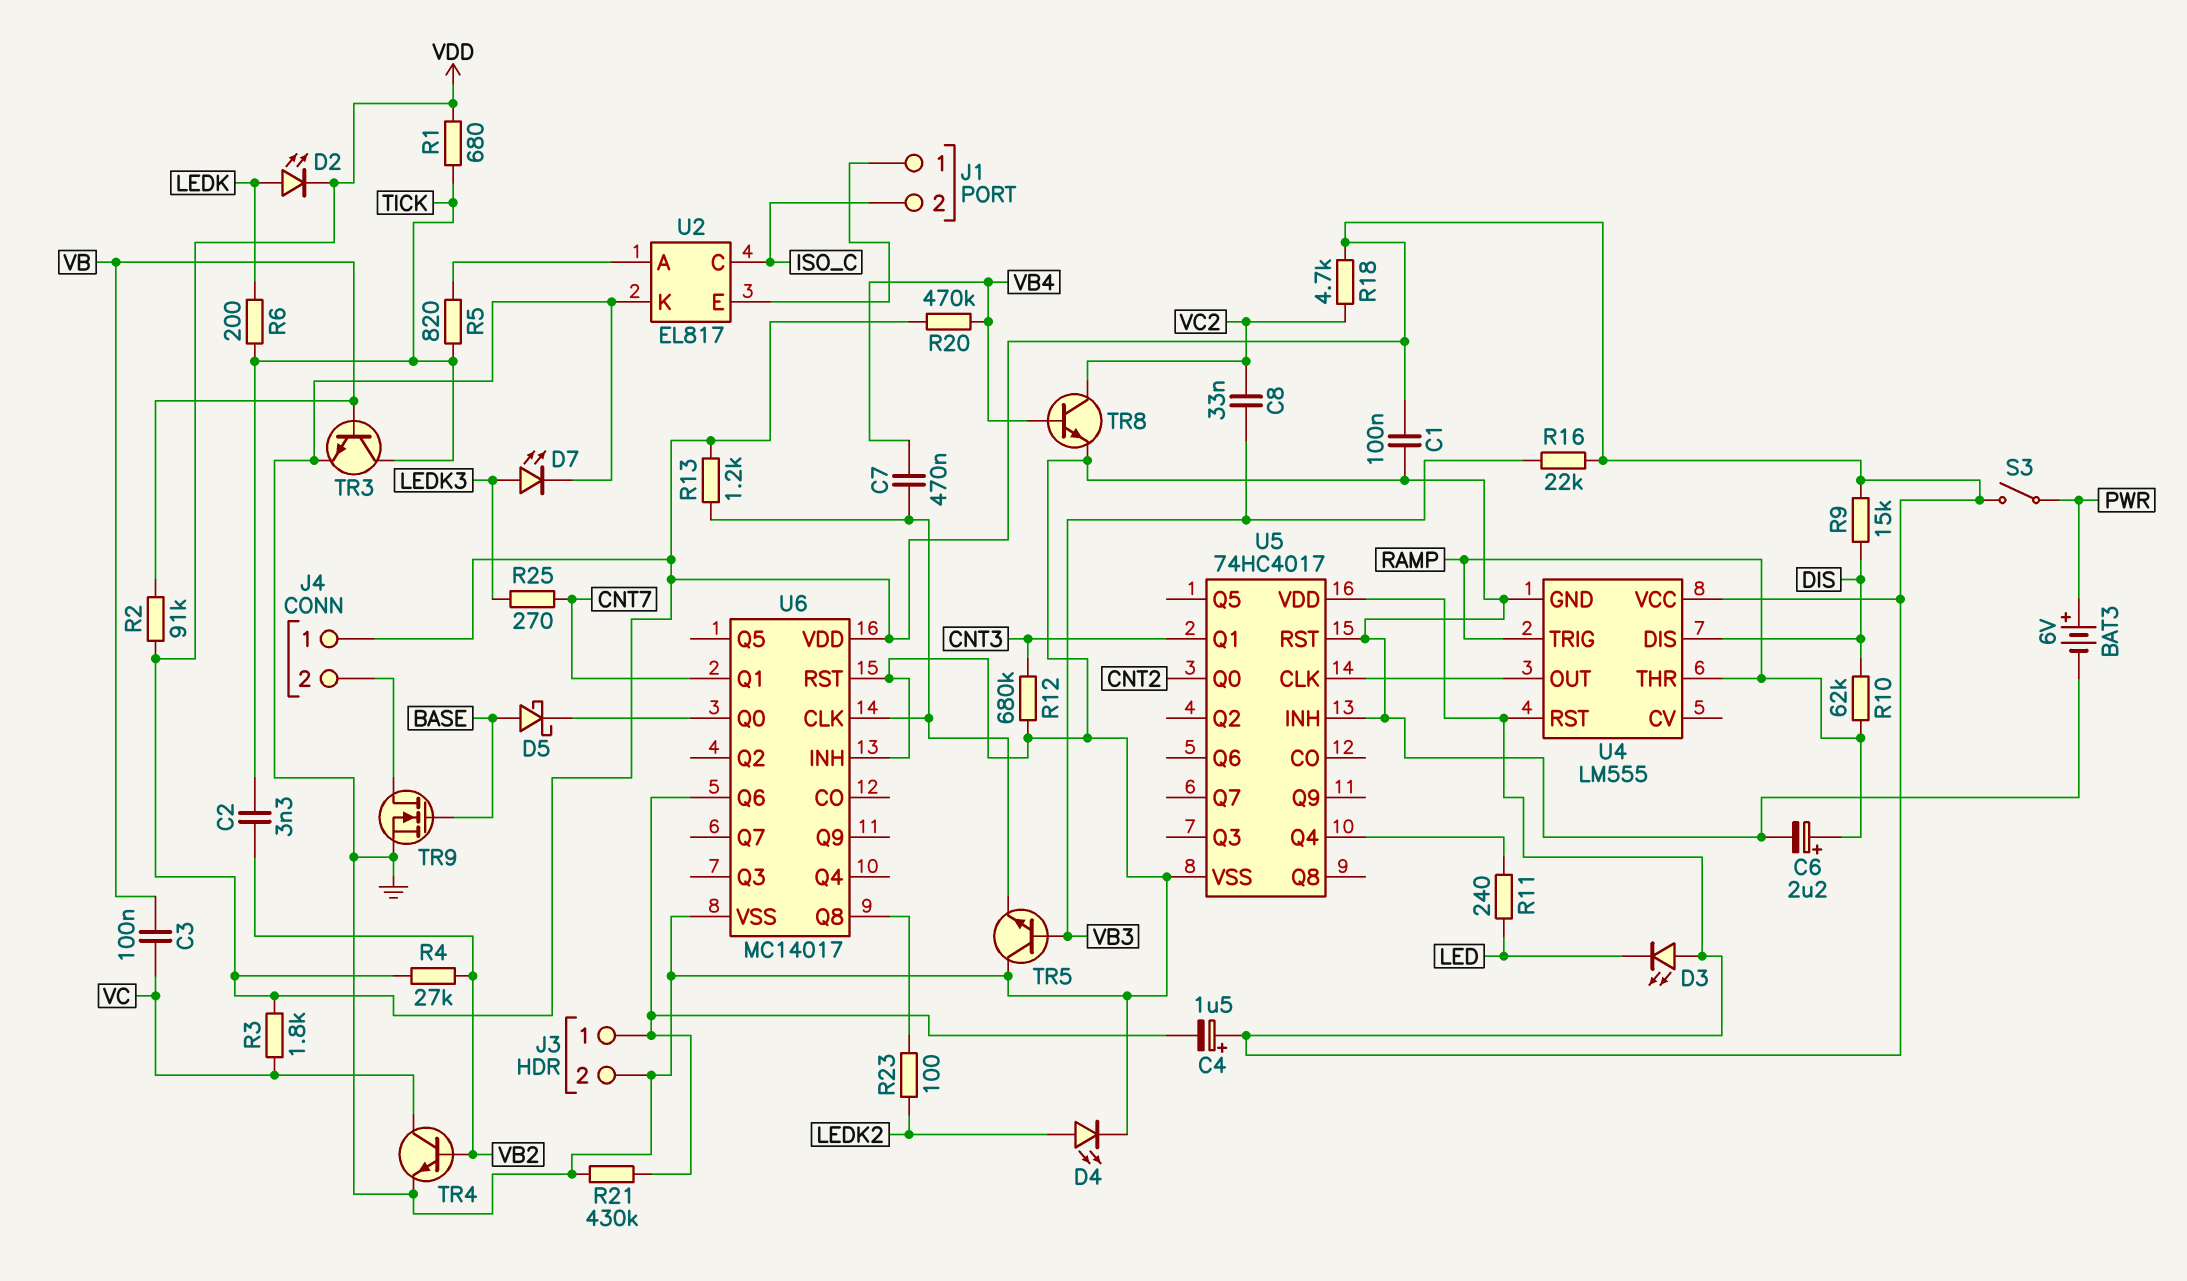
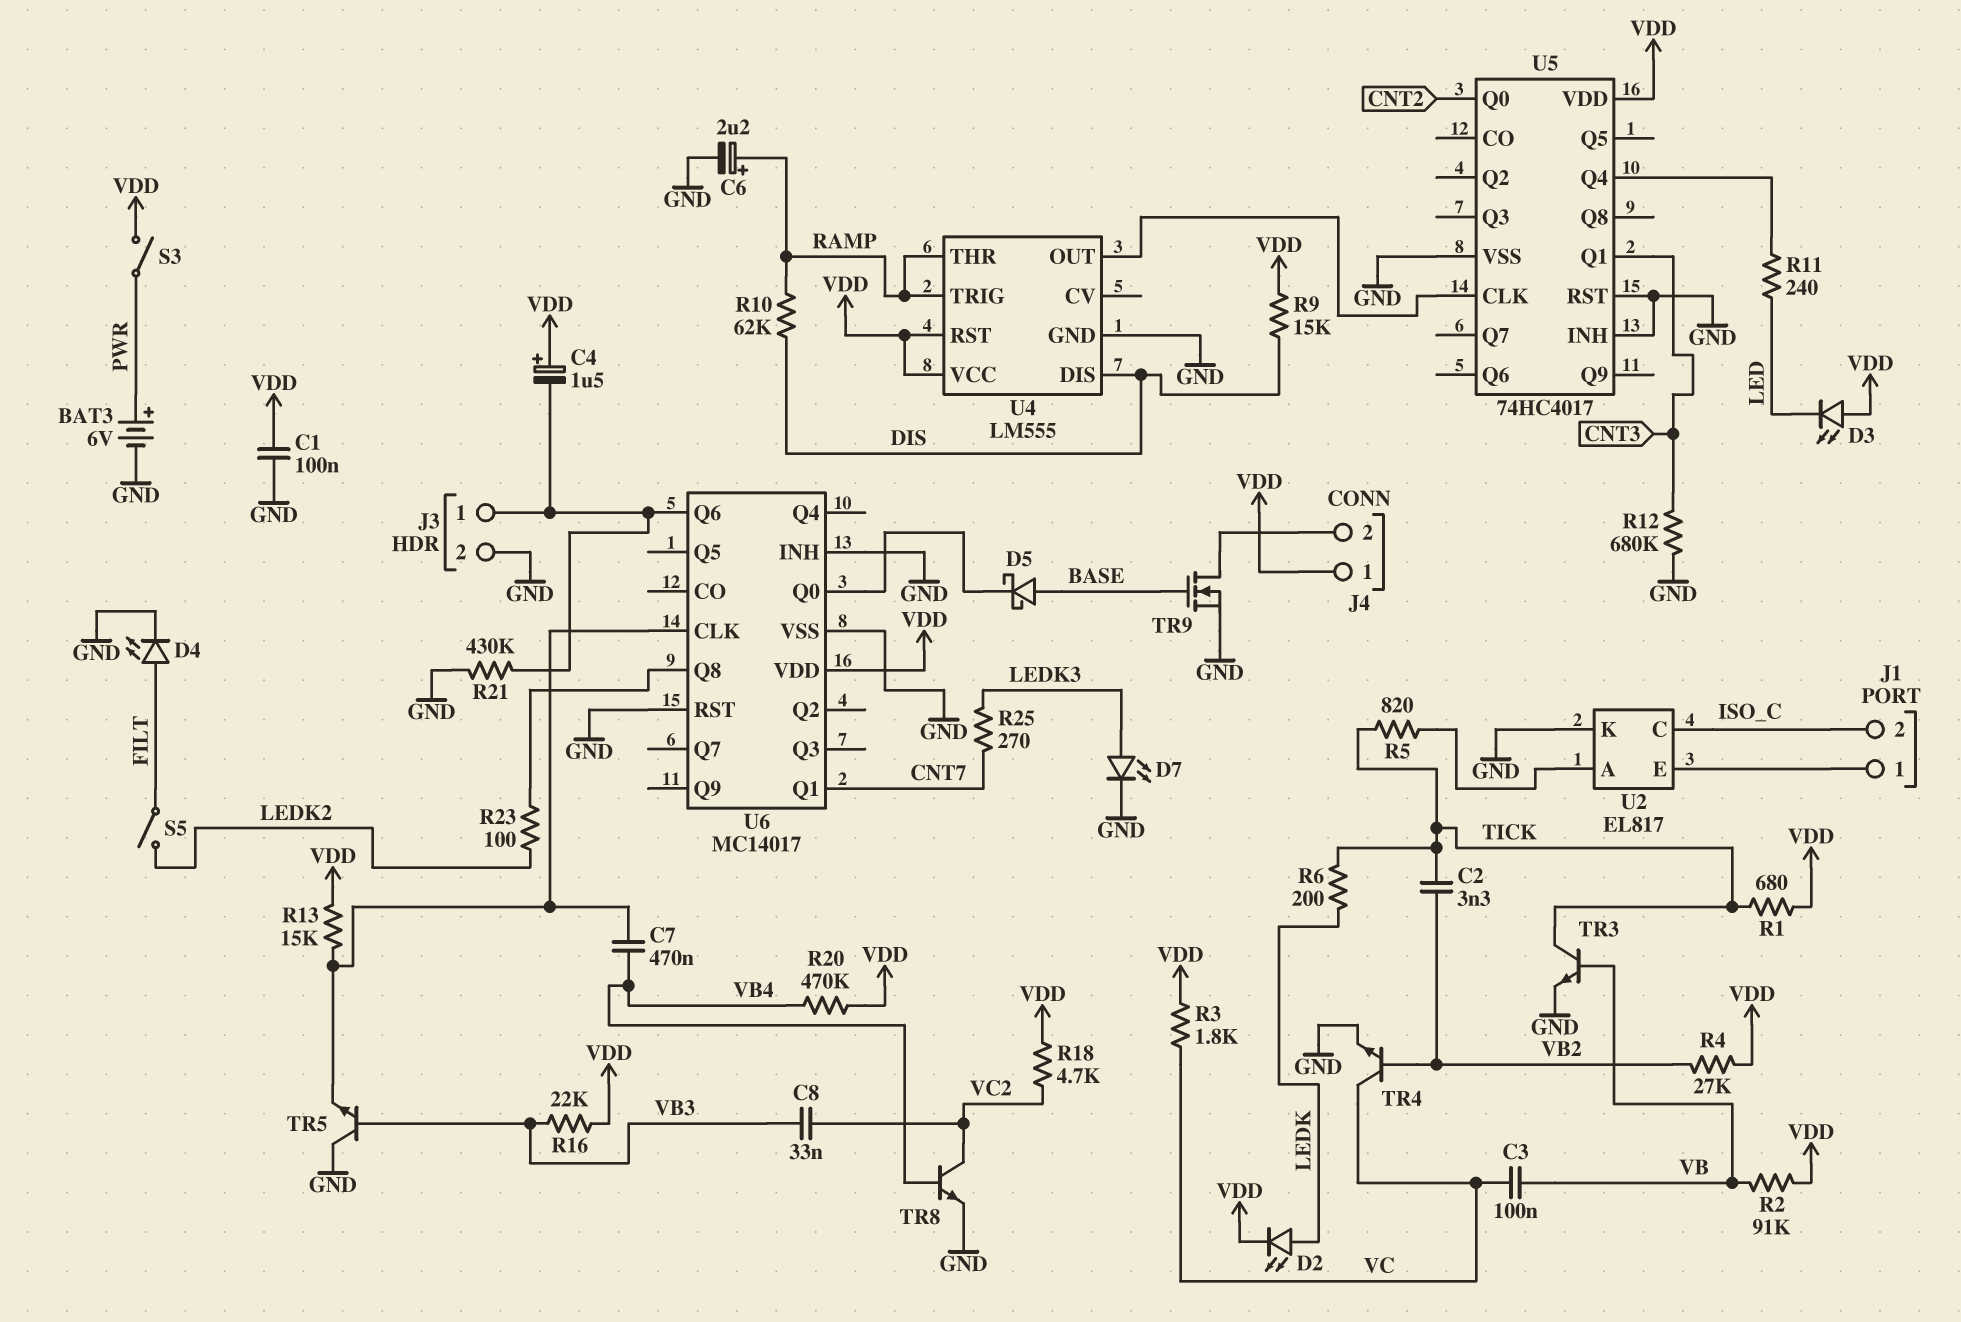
D4: LED (A LEDK2, K GND) -> LED (A FILT, K GND)
R13: 1.2k (U6/CLK, VDD) -> 15k (U6/CLK, VDD)
S5: none -> switch (FILT, LEDK2)

